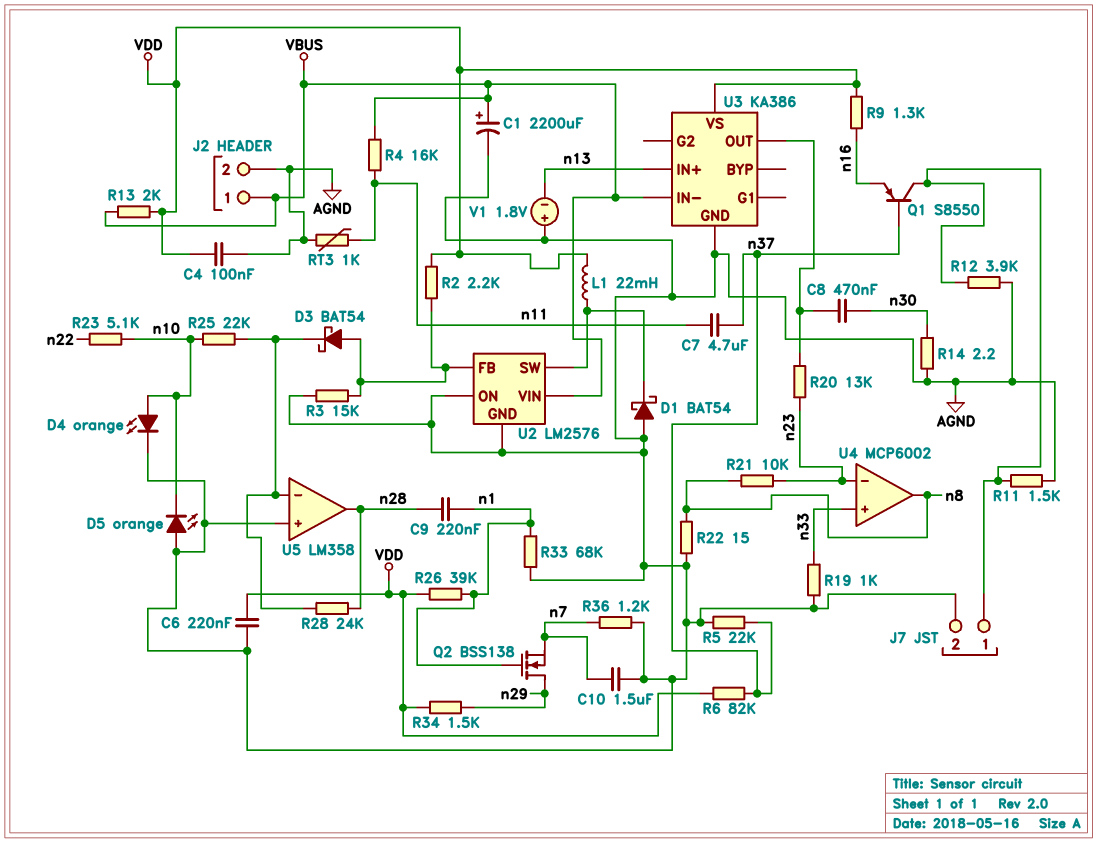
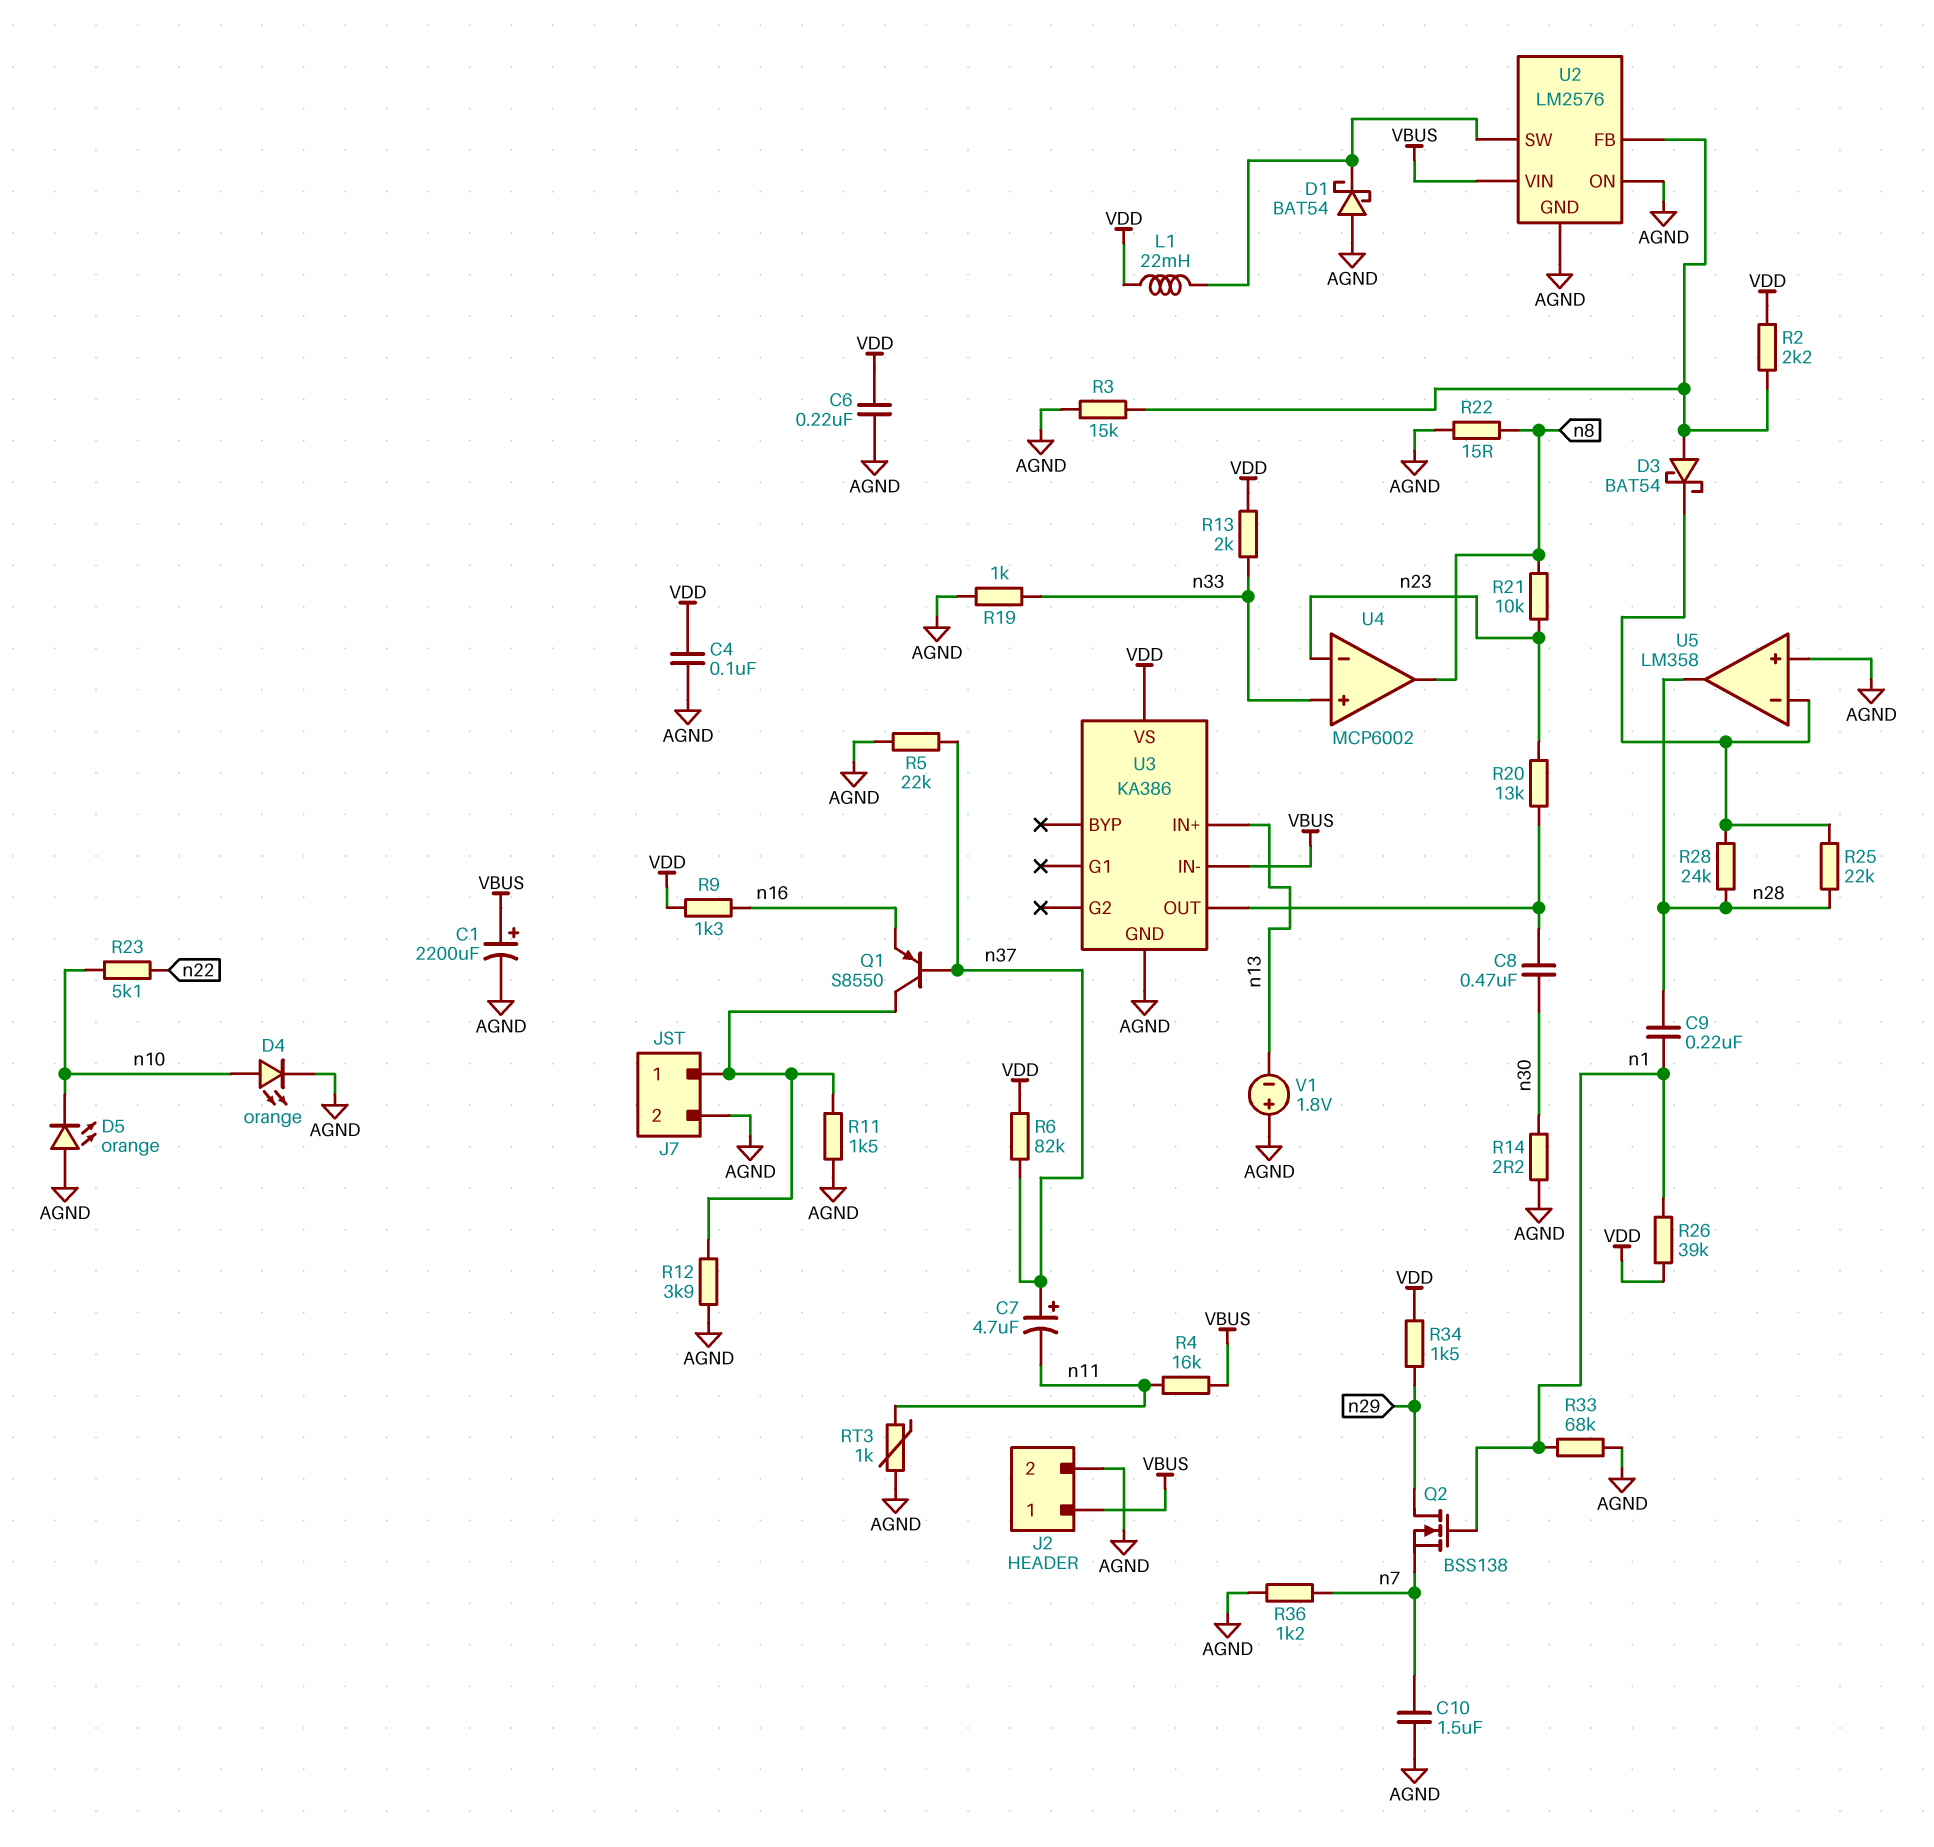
C7: 4.7uF (n11, n37) -> 4.7uF (plus n37, minus n11)
R13: 2k (VBUS, VDD) -> 2k (VDD, n33)
R25: 22k (U5/in-, n10) -> 22k (U5/in-, n28)

